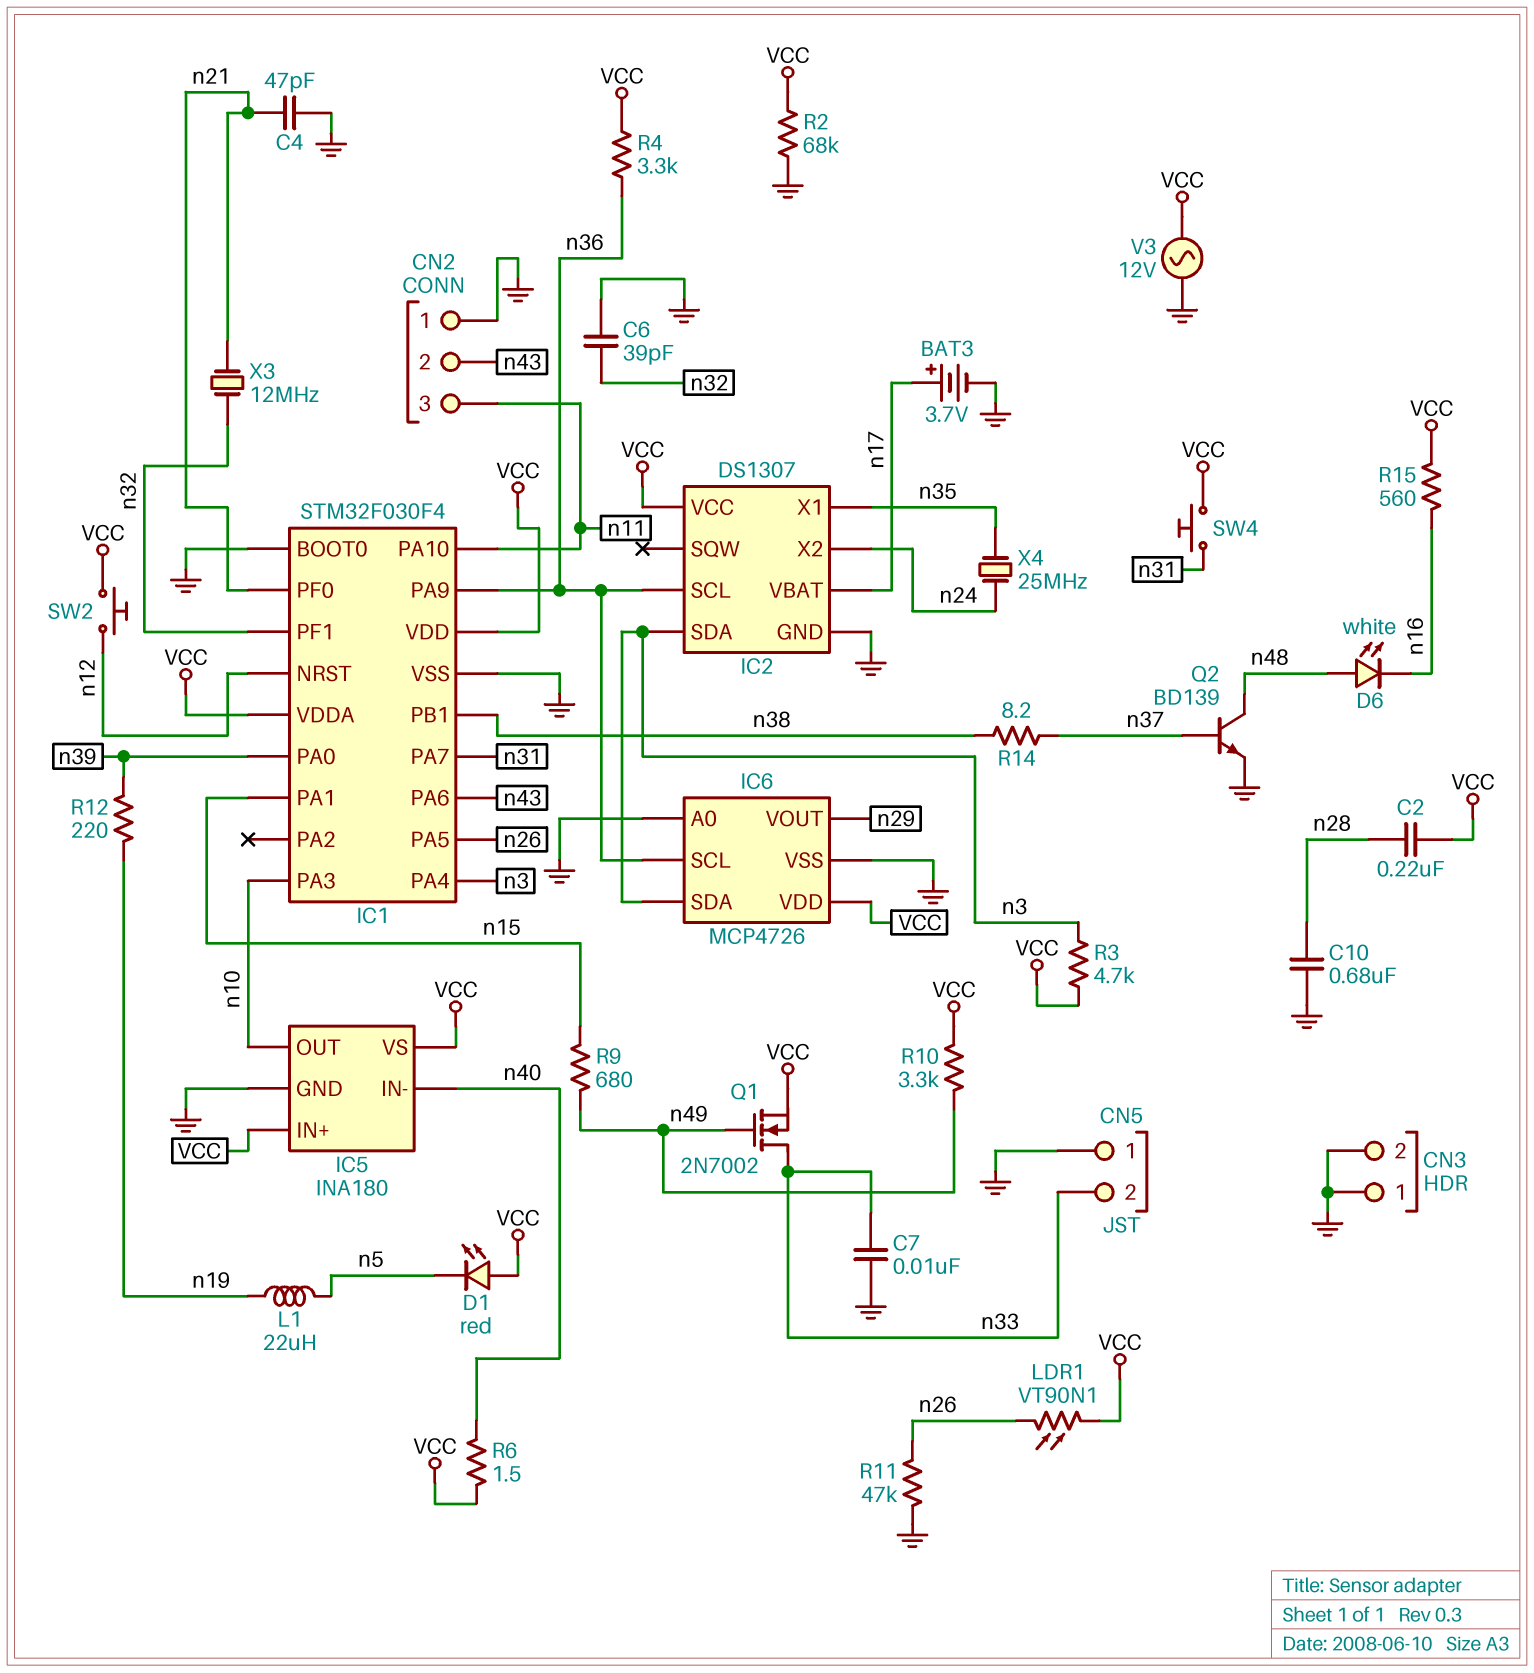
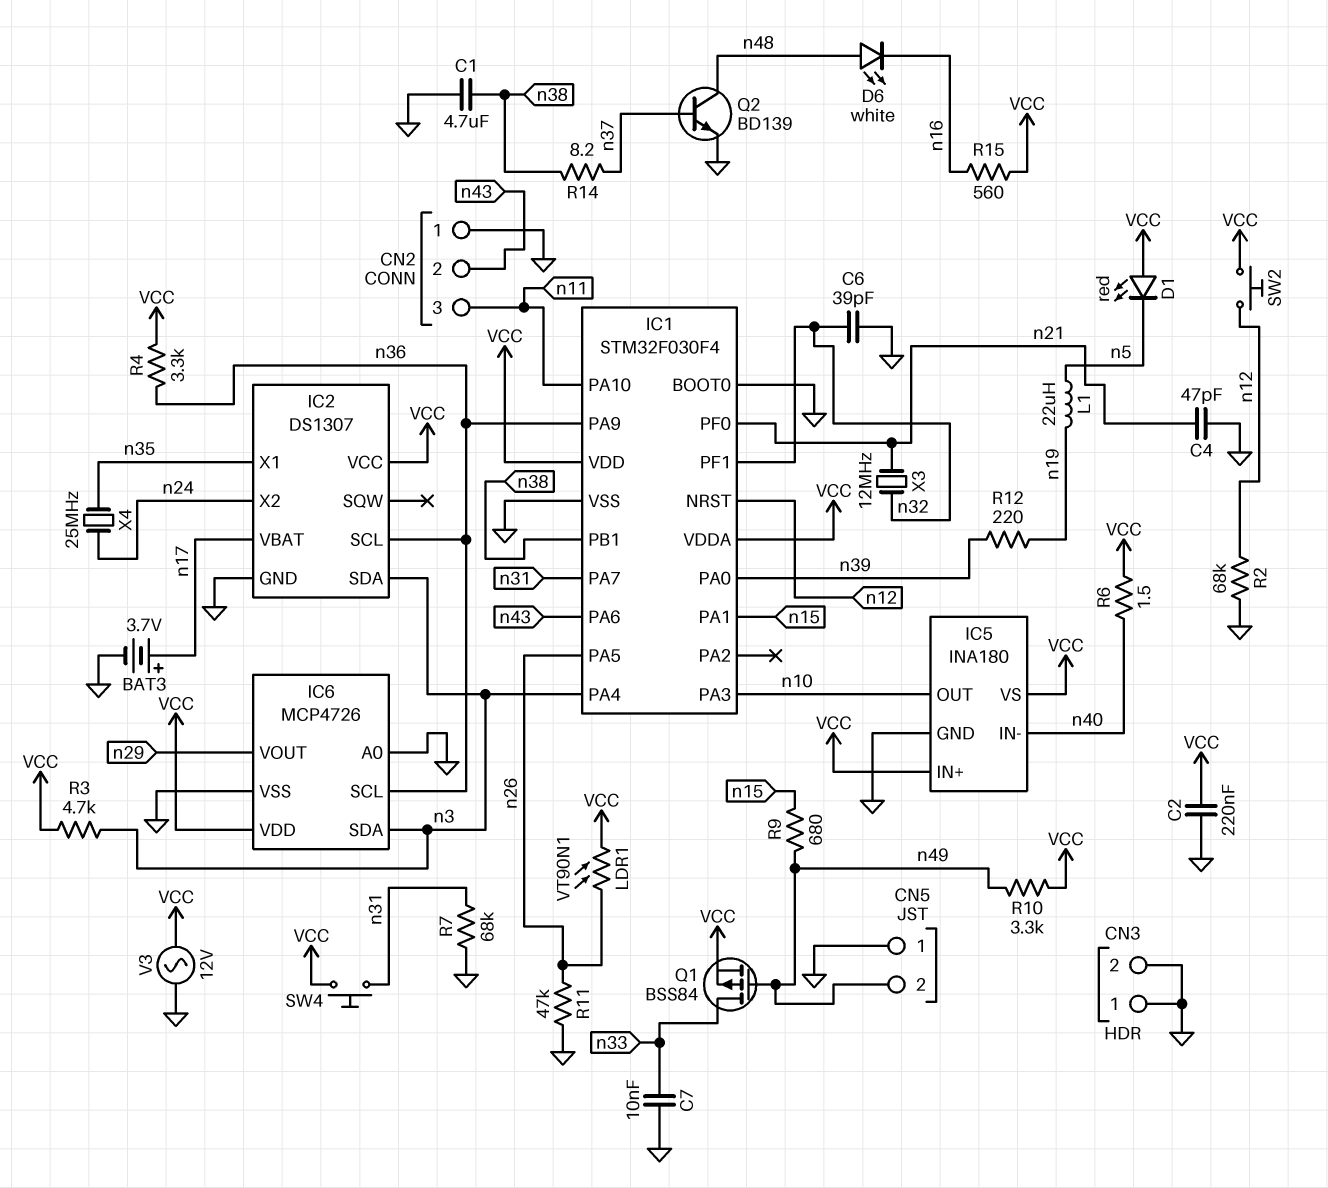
C1: none -> 4.7uF (GND, n38)
C2: 220nF (VCC, n28) -> 220nF (GND, VCC)
C10: 680nF (GND, n28) -> none
CN5 pin 2: n33 -> n49
Q1: NMOS 2N7002 (G n49, D n33, S VCC) -> PMOS BSS84 (G n49, D n33, S VCC)
R2: 68k (GND, VCC) -> 68k (GND, n12)
R7: none -> 68k (GND, n31)

